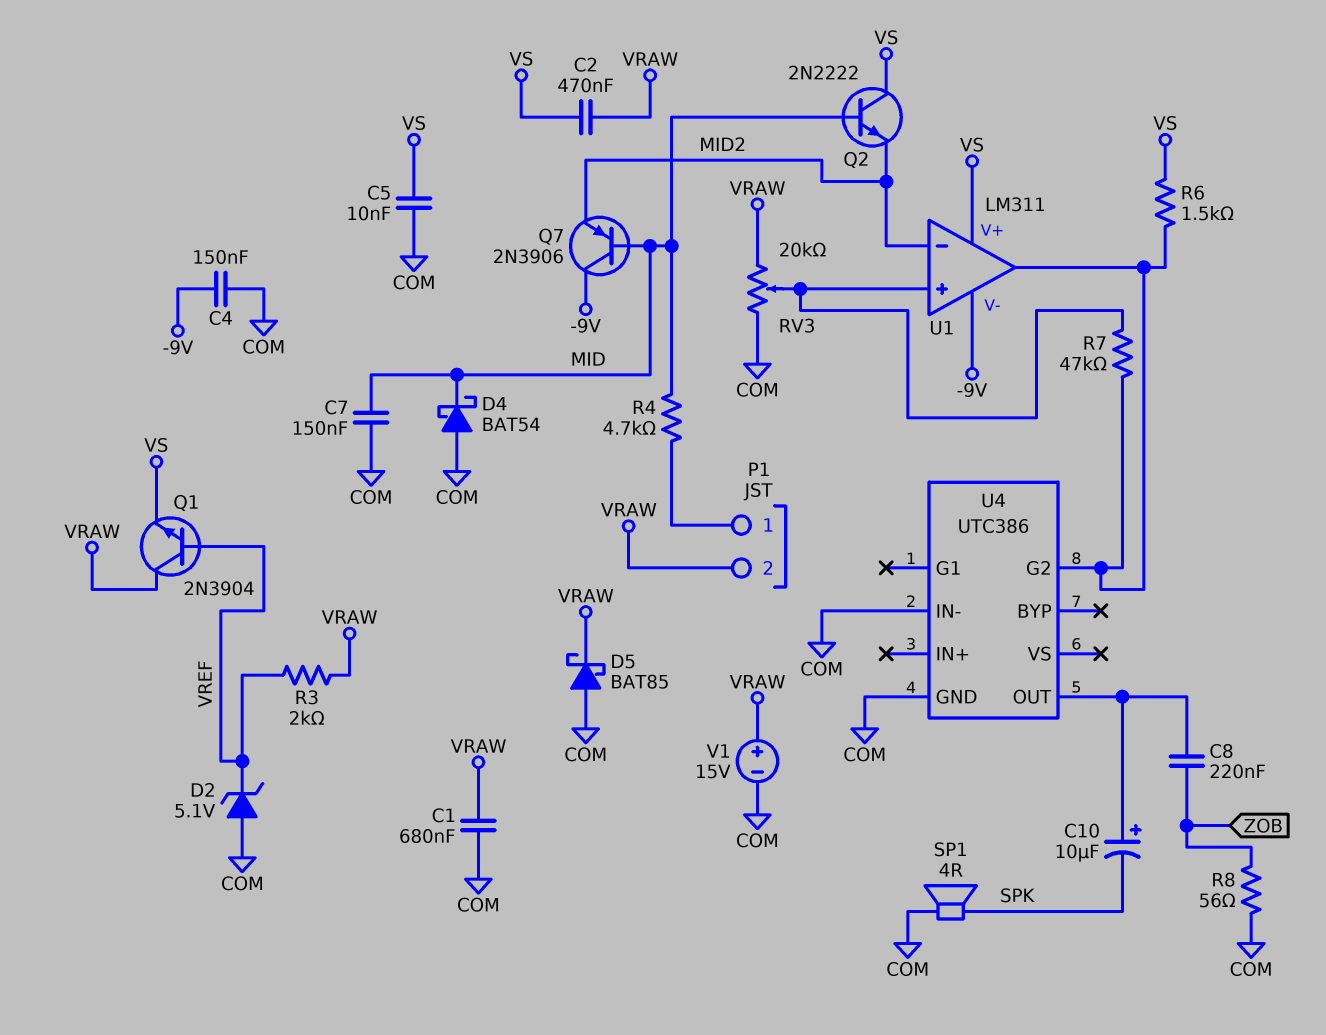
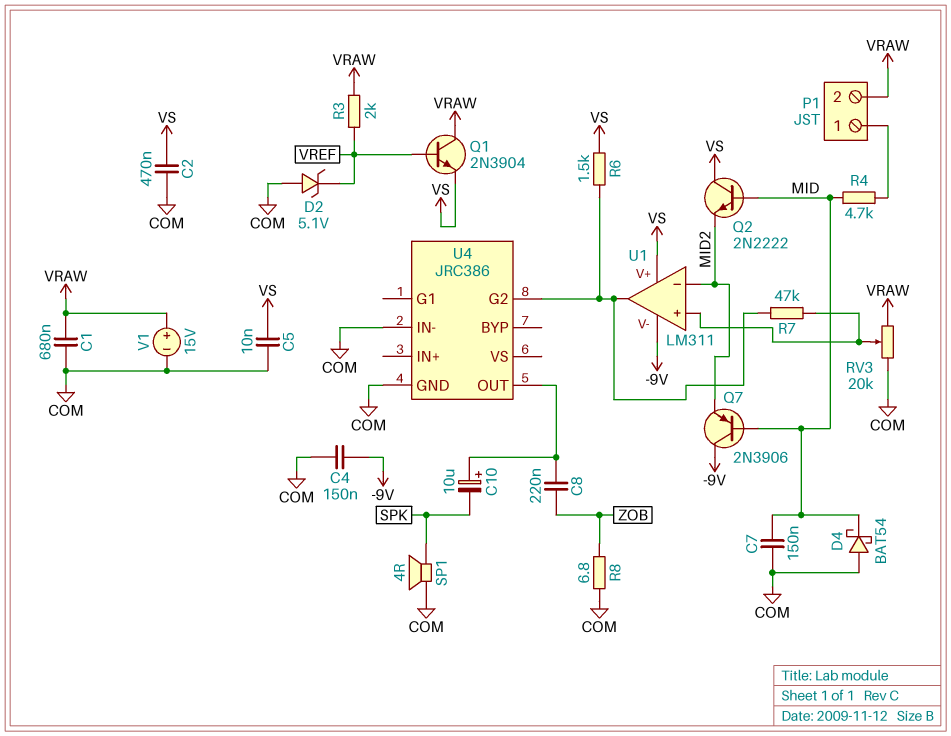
C2: 470nF (VRAW, VS) -> 470nF (COM, VS)
D5: schottky BAT85 (A COM, K VRAW) -> none
R8: 56 (COM, ZOB) -> 6.8 (COM, ZOB)
U4: UTC386 -> JRC386

